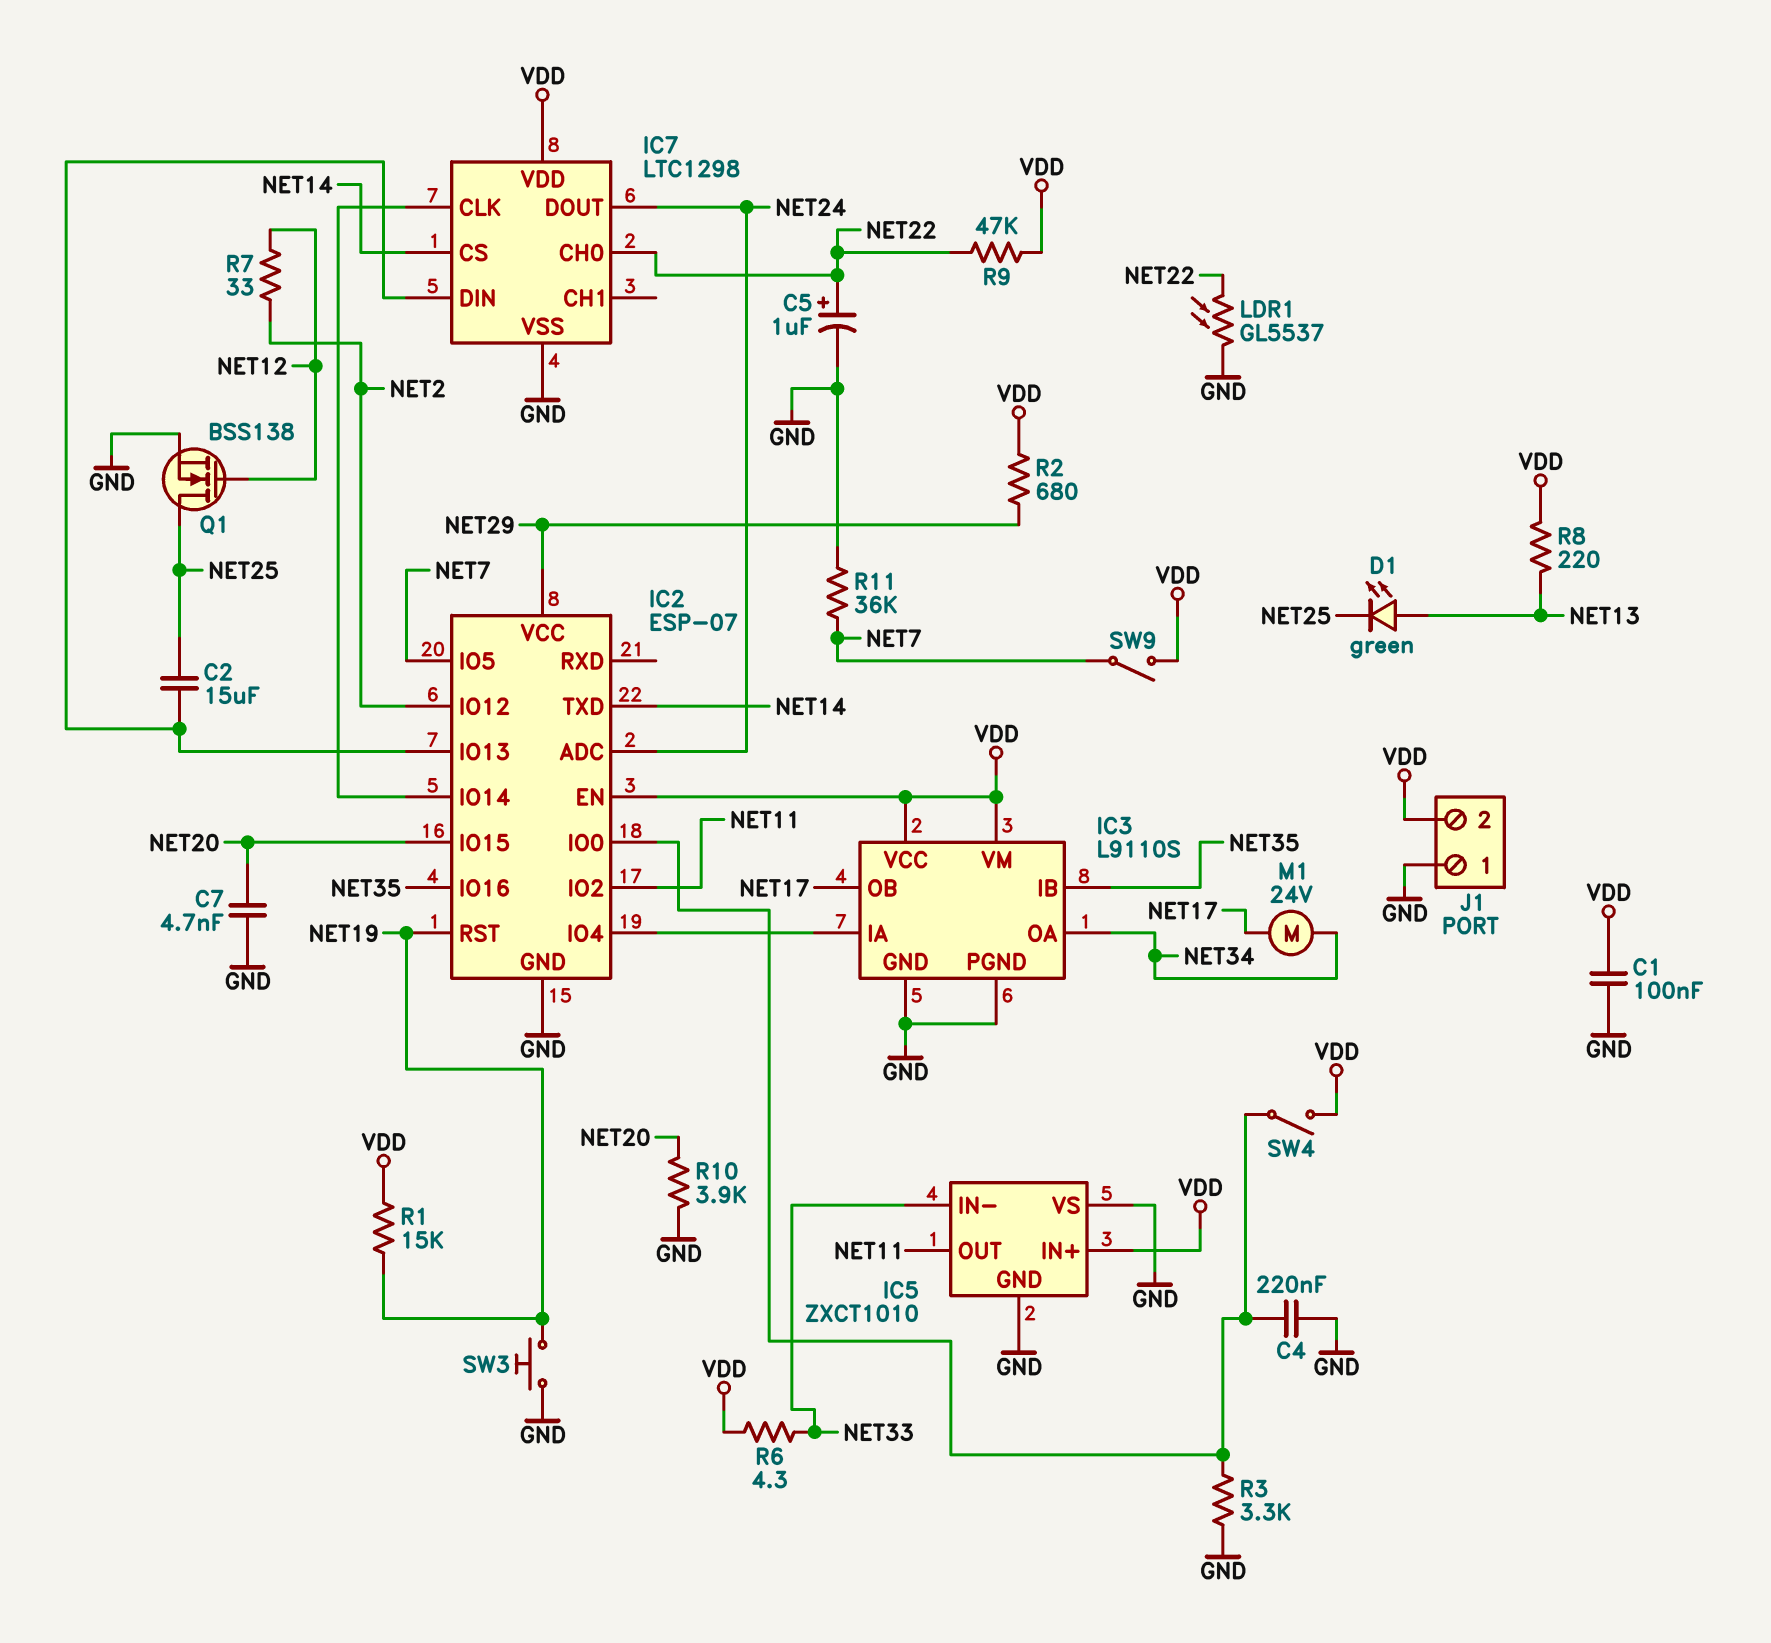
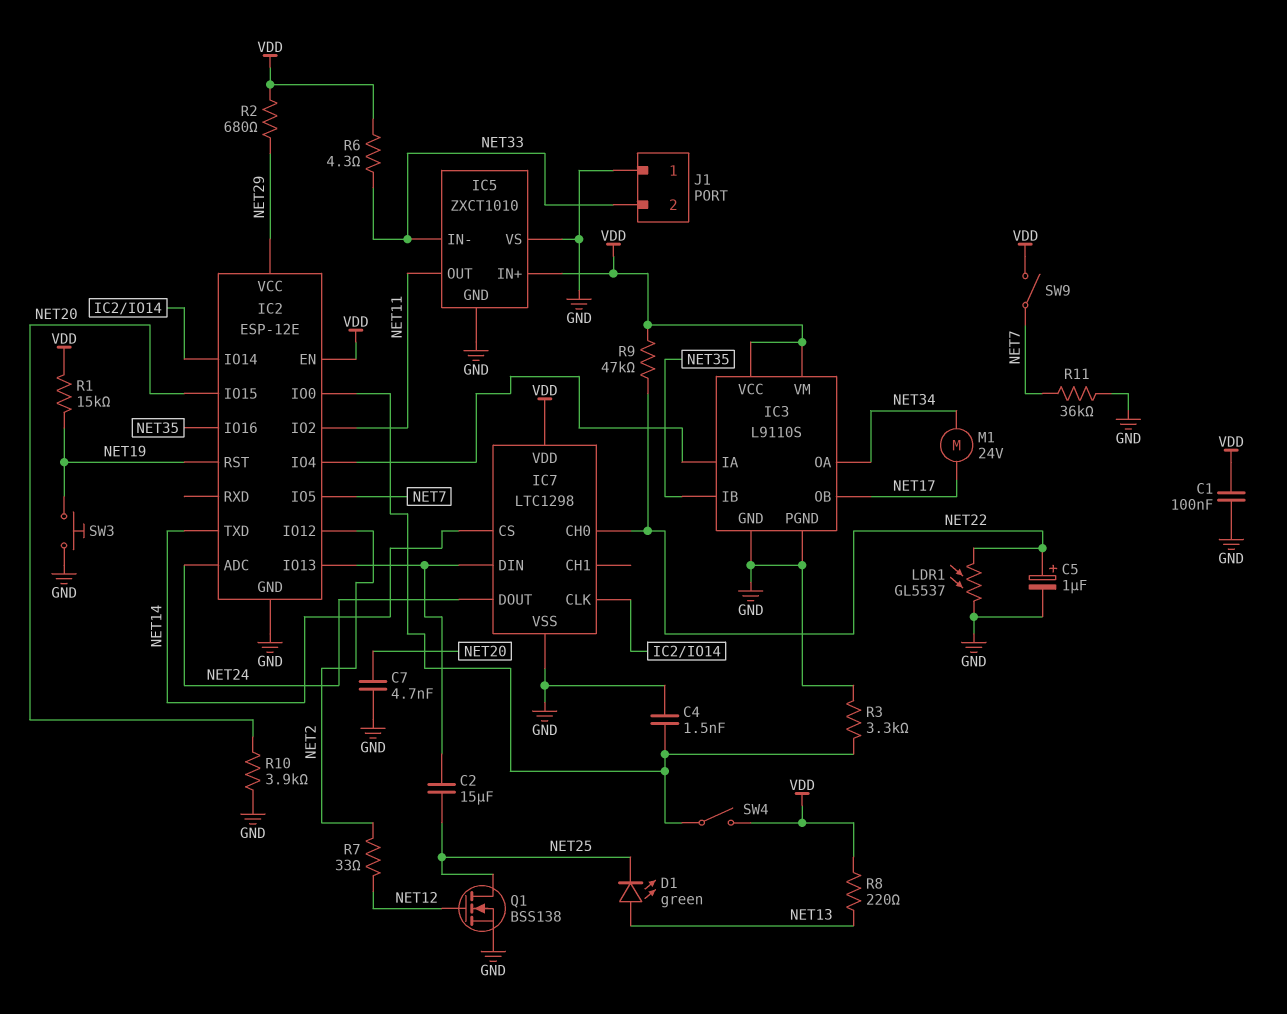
C4: 220nF (GND, IC2/IO0) -> 1.5nF (GND, IC2/IO0)
IC2: ESP-07 -> ESP-12E
J1 pin 2: VDD -> NET33

